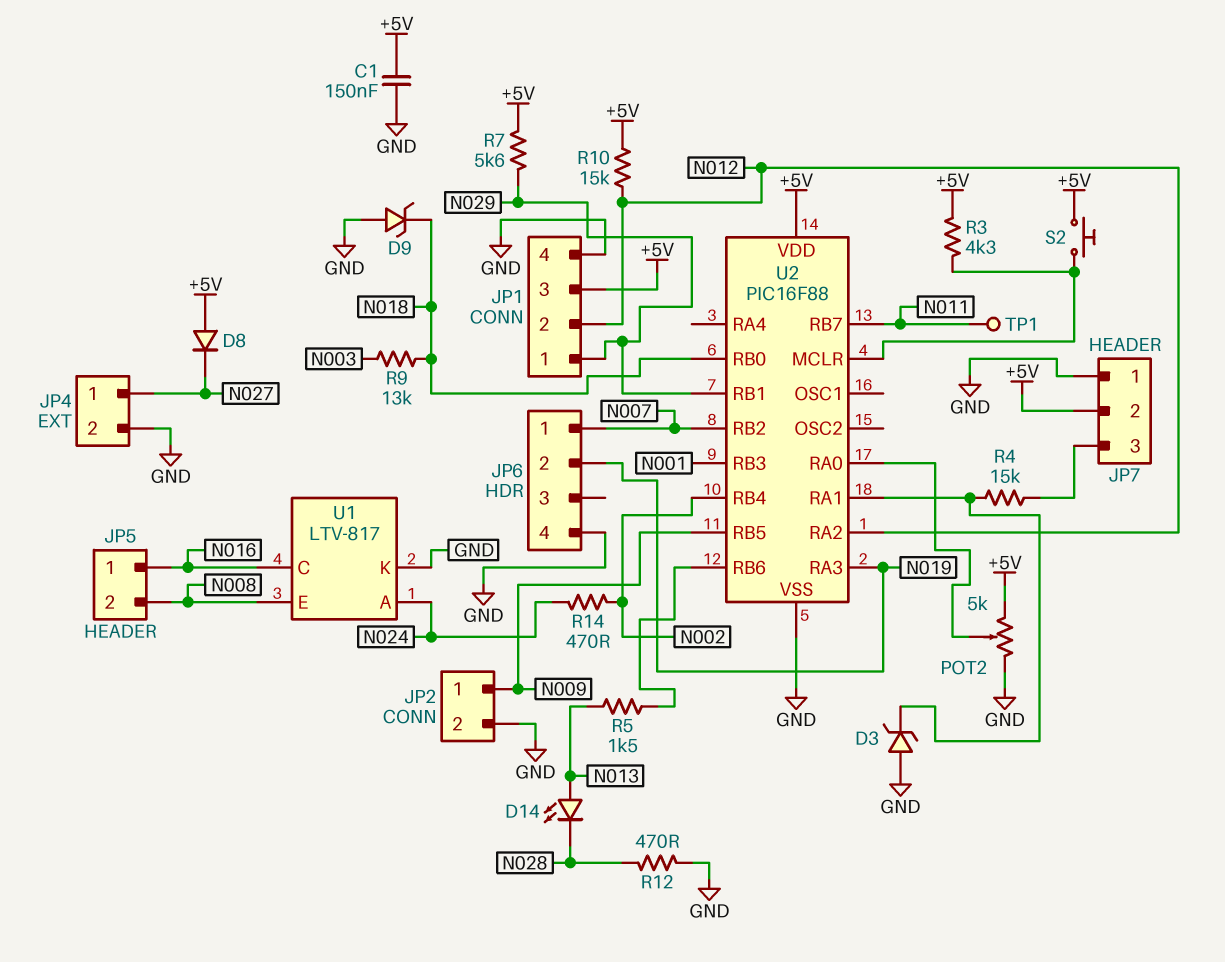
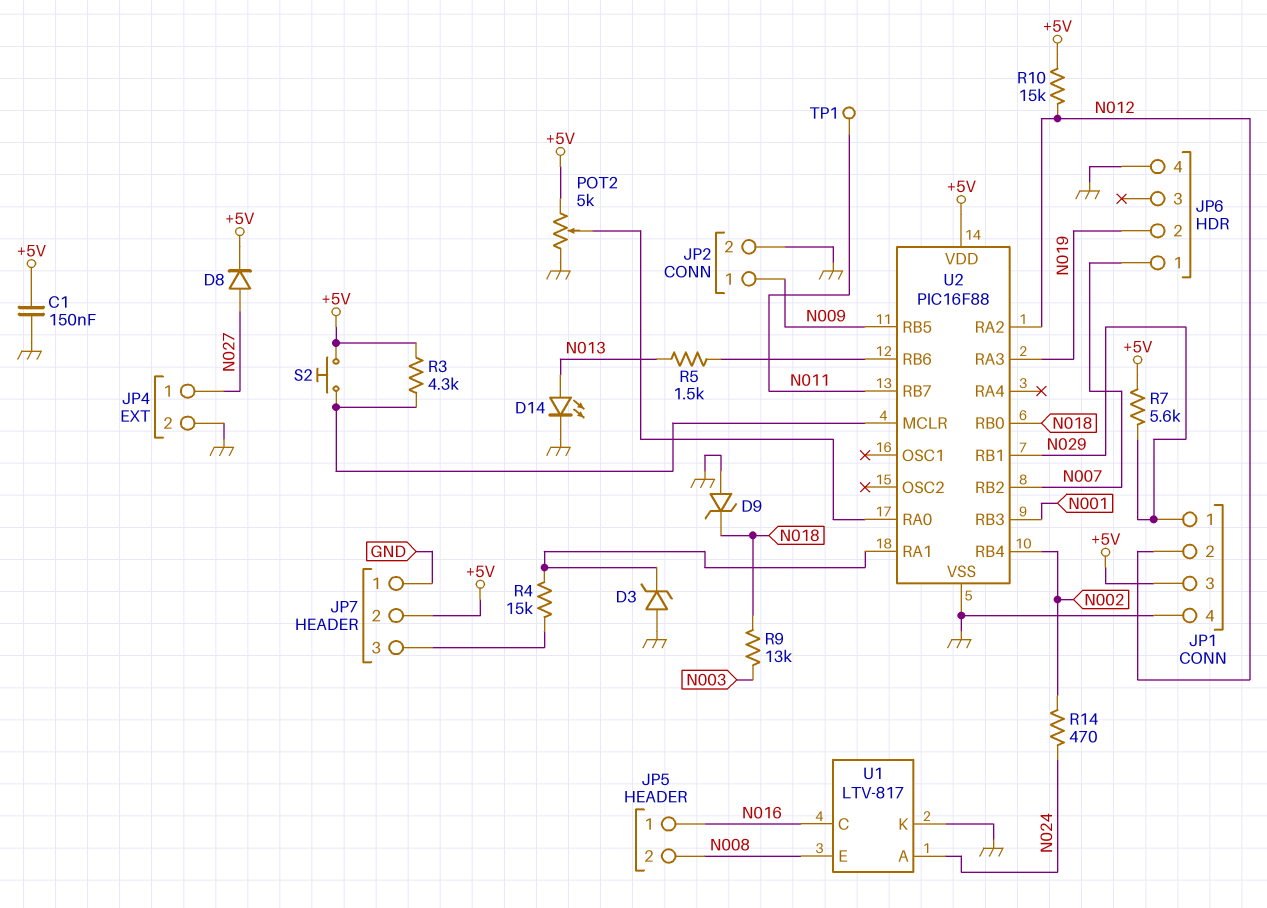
D8: diode (A +5V, K N027) -> diode (A N027, K +5V)
D14: LED (A N013, K N028) -> LED (A N013, K GND)
R12: 470 (GND, N028) -> none

